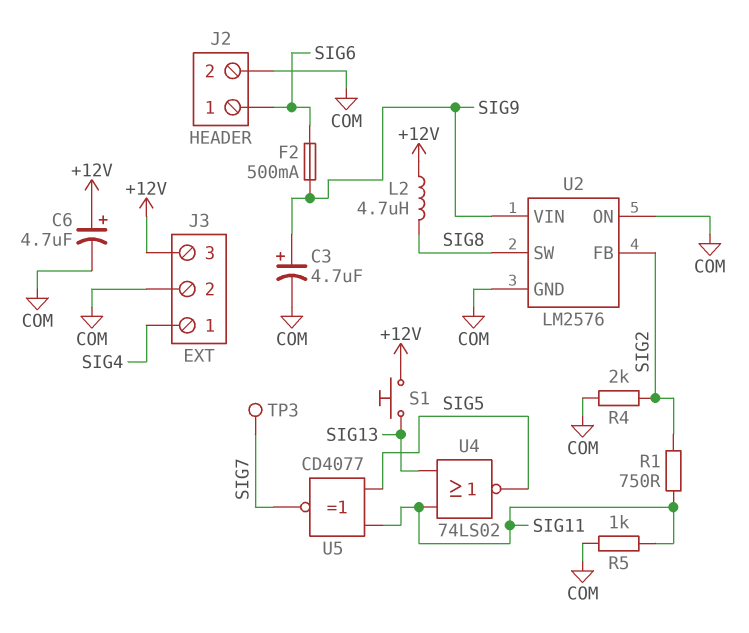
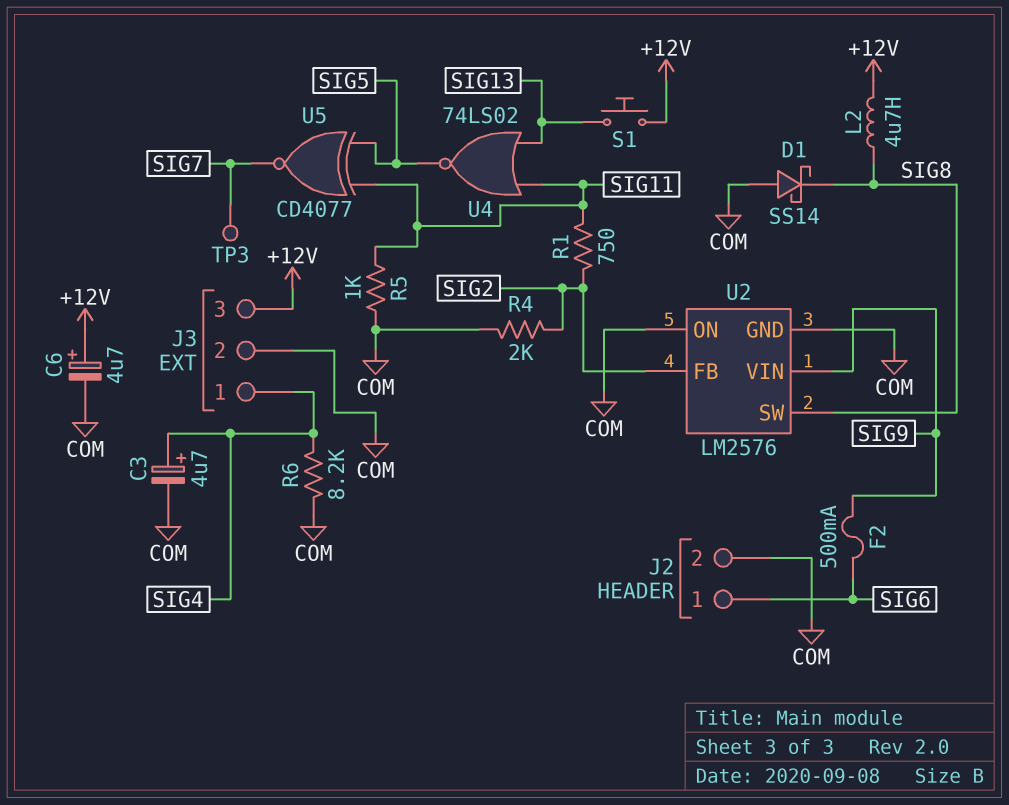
C3: 4.7uF (plus SIG9, minus COM) -> 4.7uF (plus SIG4, minus COM)
D1: none -> schottky SS14 (A COM, K SIG8)
R6: none -> 8.2k (COM, SIG4)

